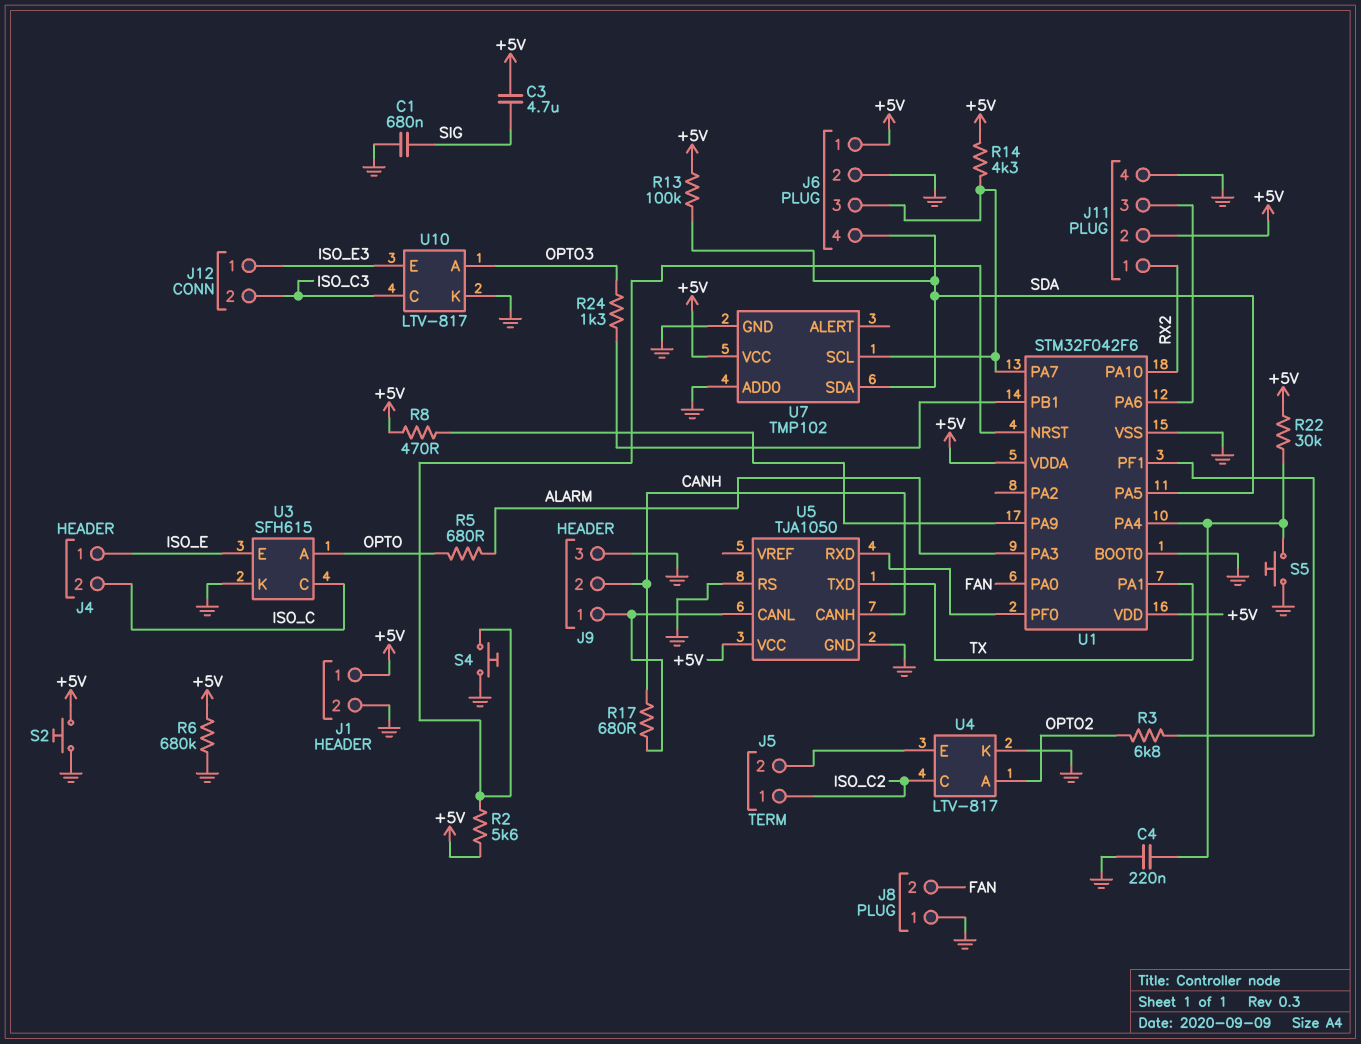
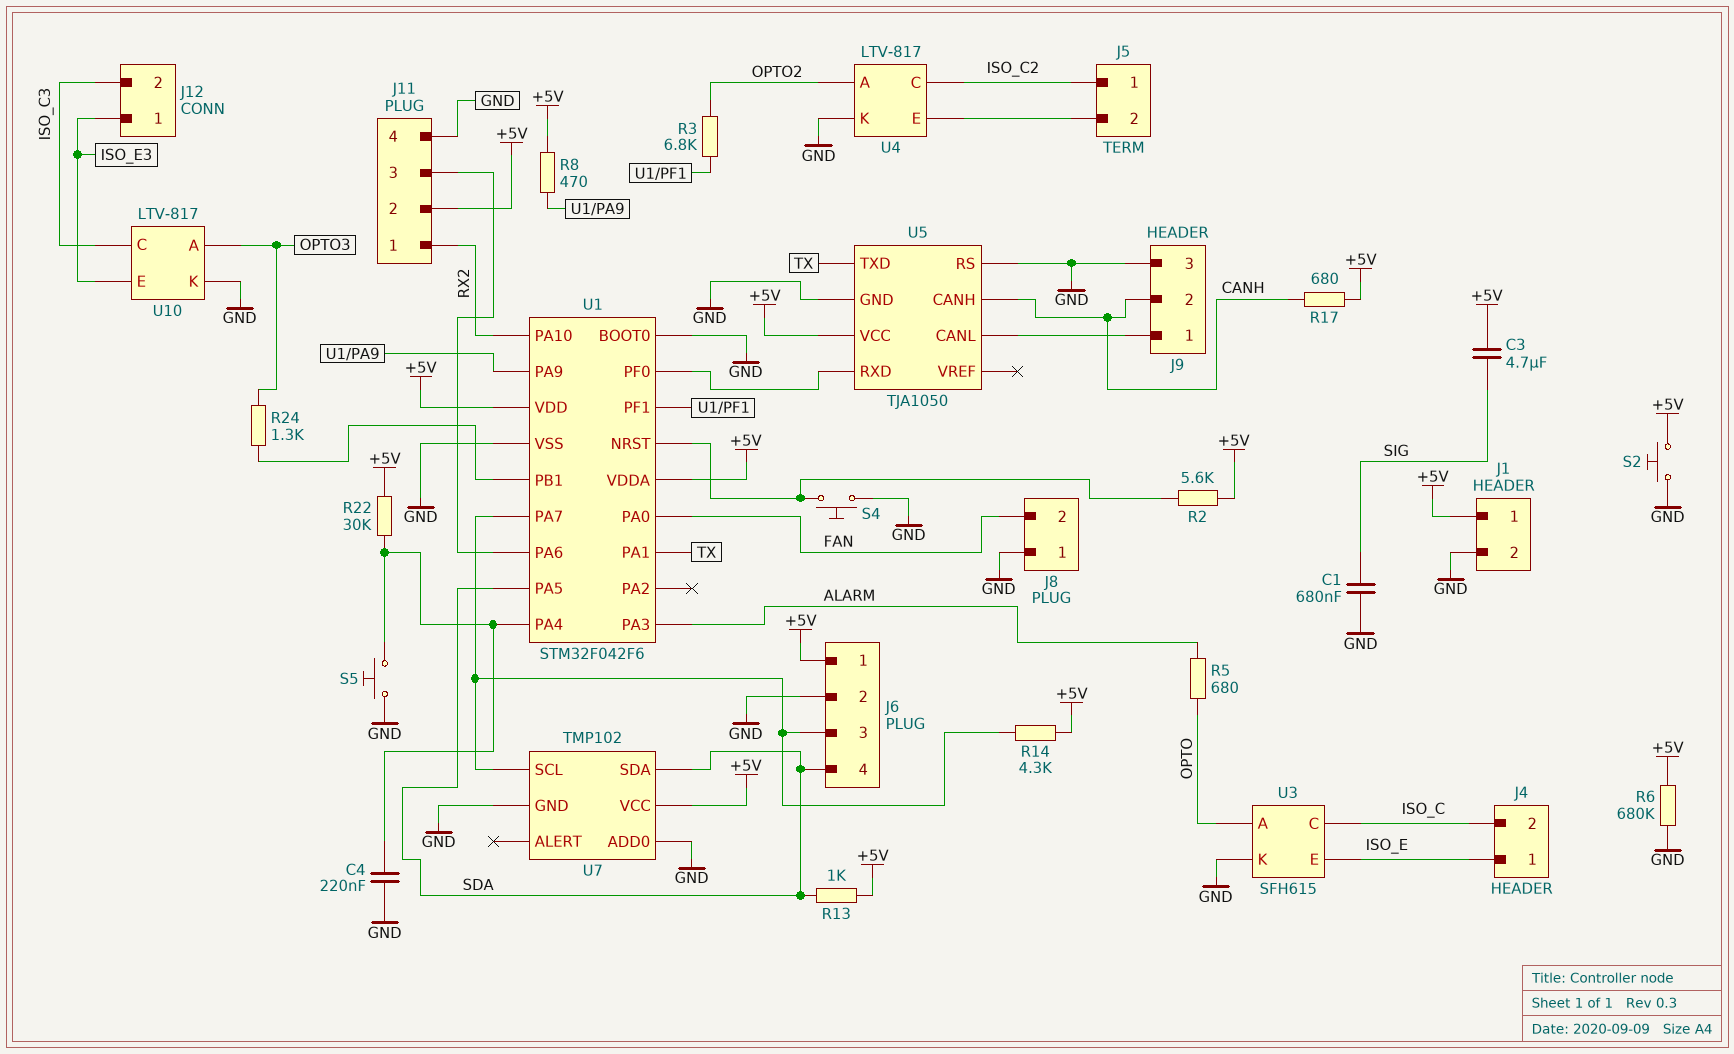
R13: 100k (+5V, SDA) -> 1k (+5V, SDA)
R17: 680 (CANH, J9/1) -> 680 (+5V, CANH)

